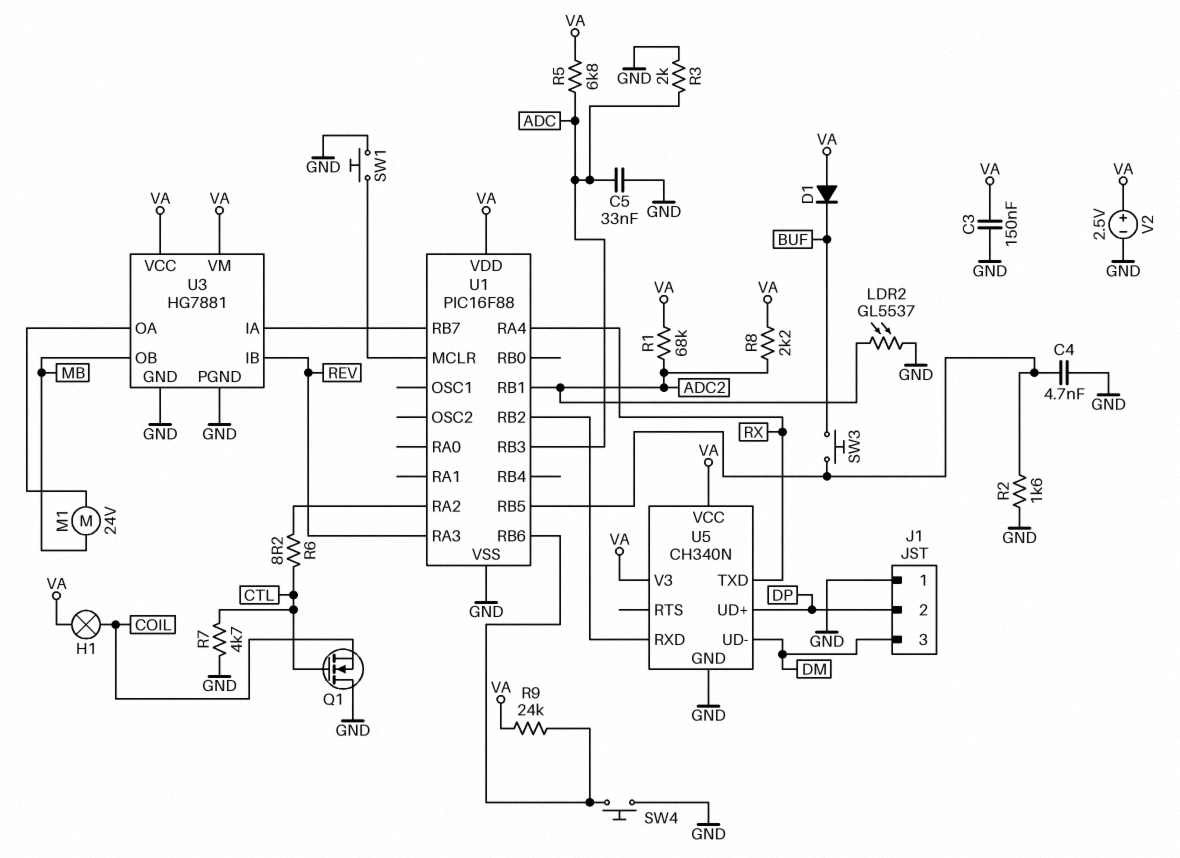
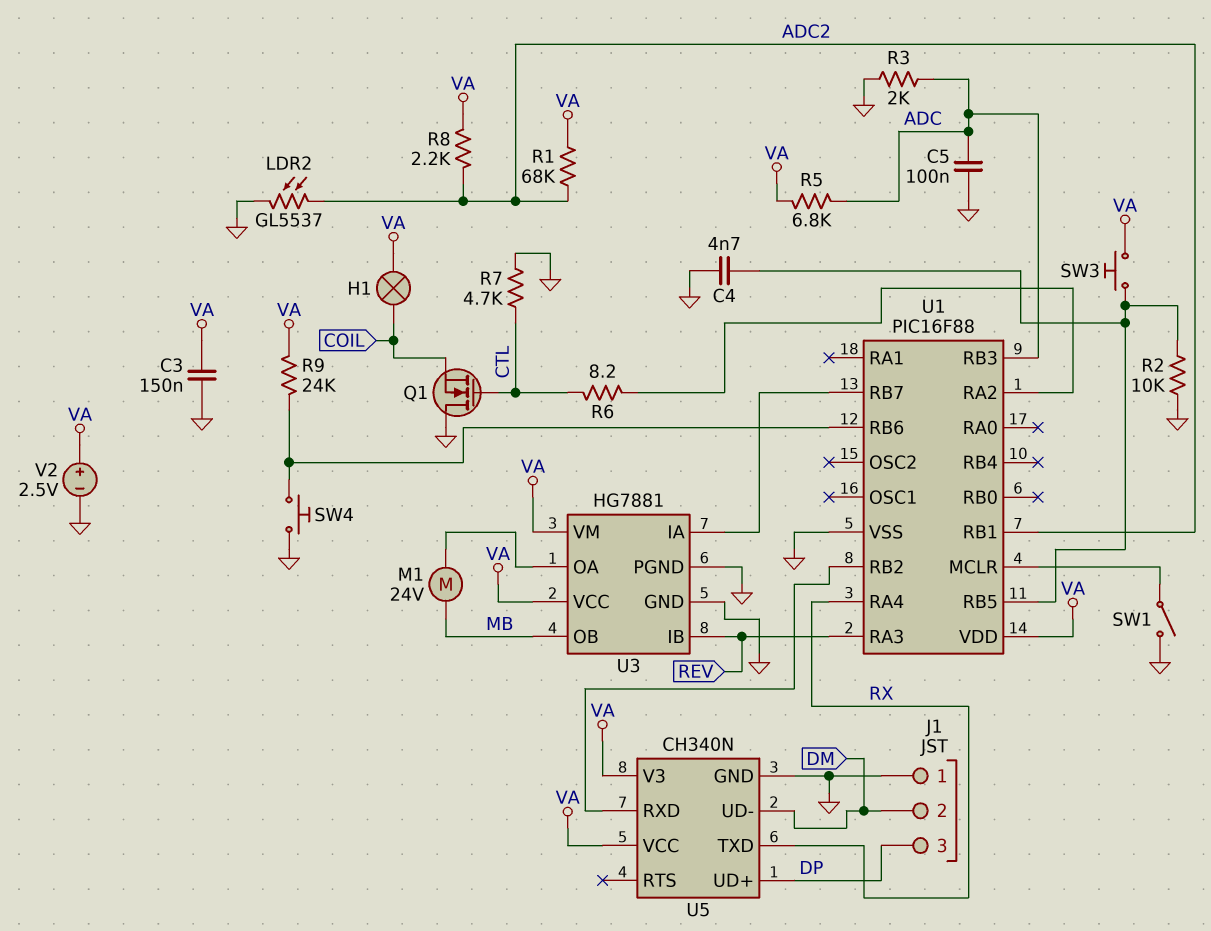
C5: 33nF (ADC, GND) -> 100nF (ADC, GND)
D1: diode (A VA, K BUF) -> none
J1 pin 2: DP -> DM
J1 pin 3: DM -> DP
R2: 1.6k (GND, U1/RB5) -> 10k (GND, U1/RB5)
SW1: button (GND, U1/MCLR) -> switch (GND, U1/MCLR)
SW3: button (BUF, U1/RB5) -> button (U1/RB5, VA)

